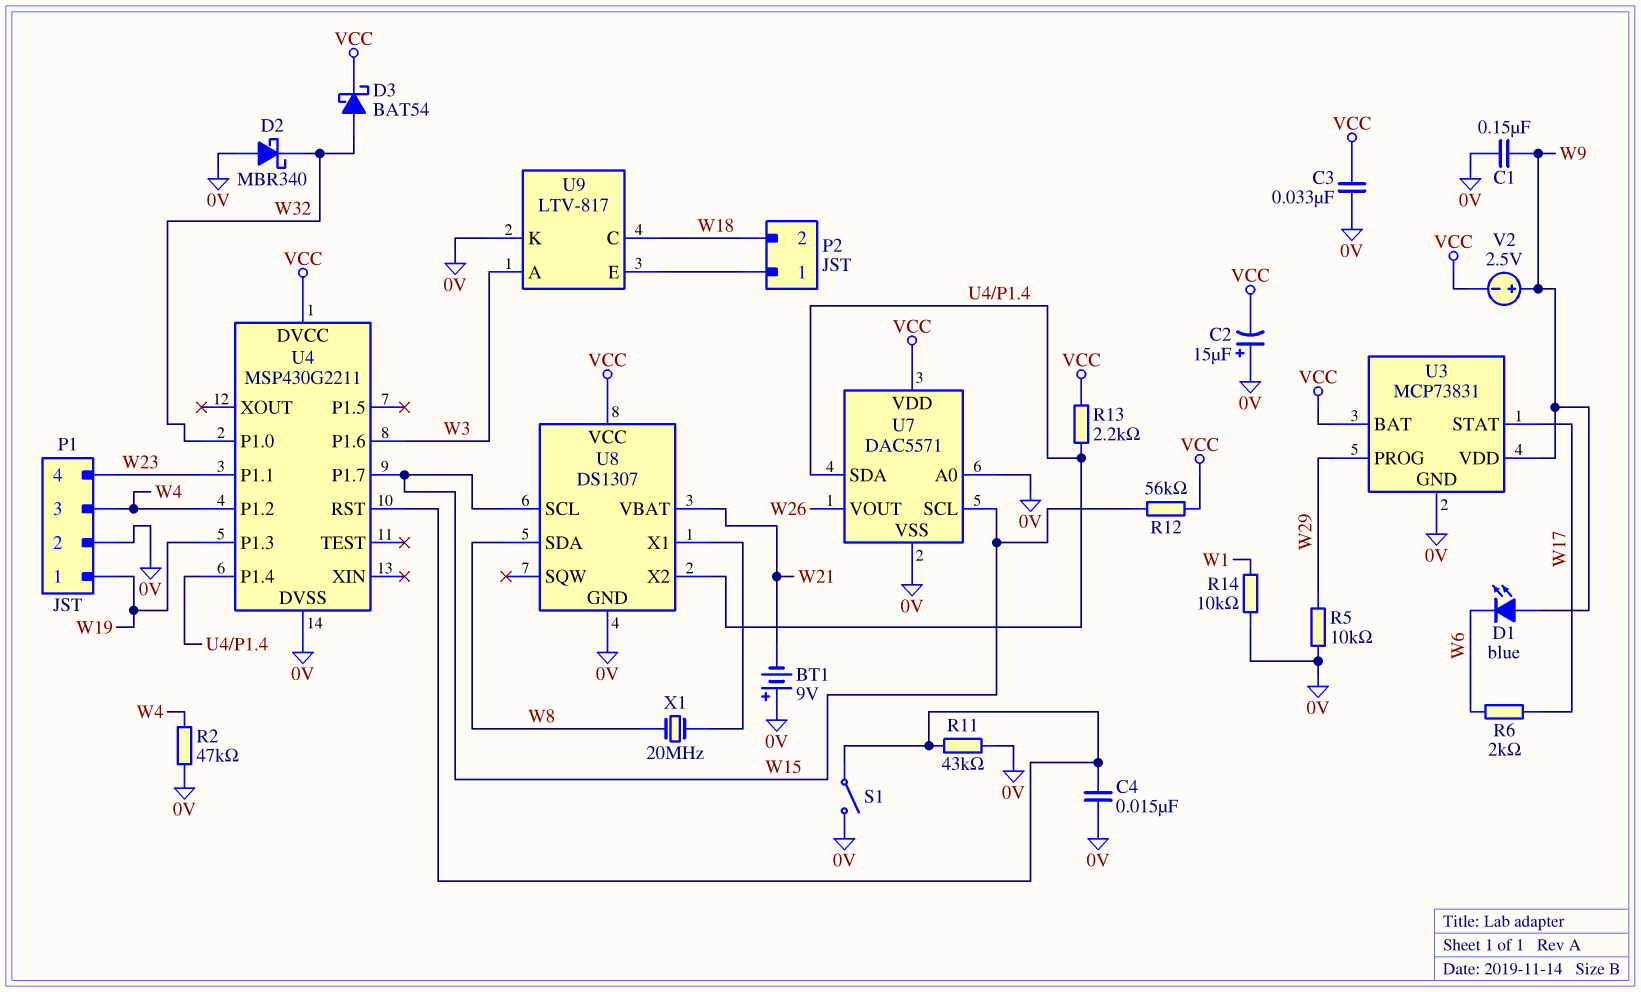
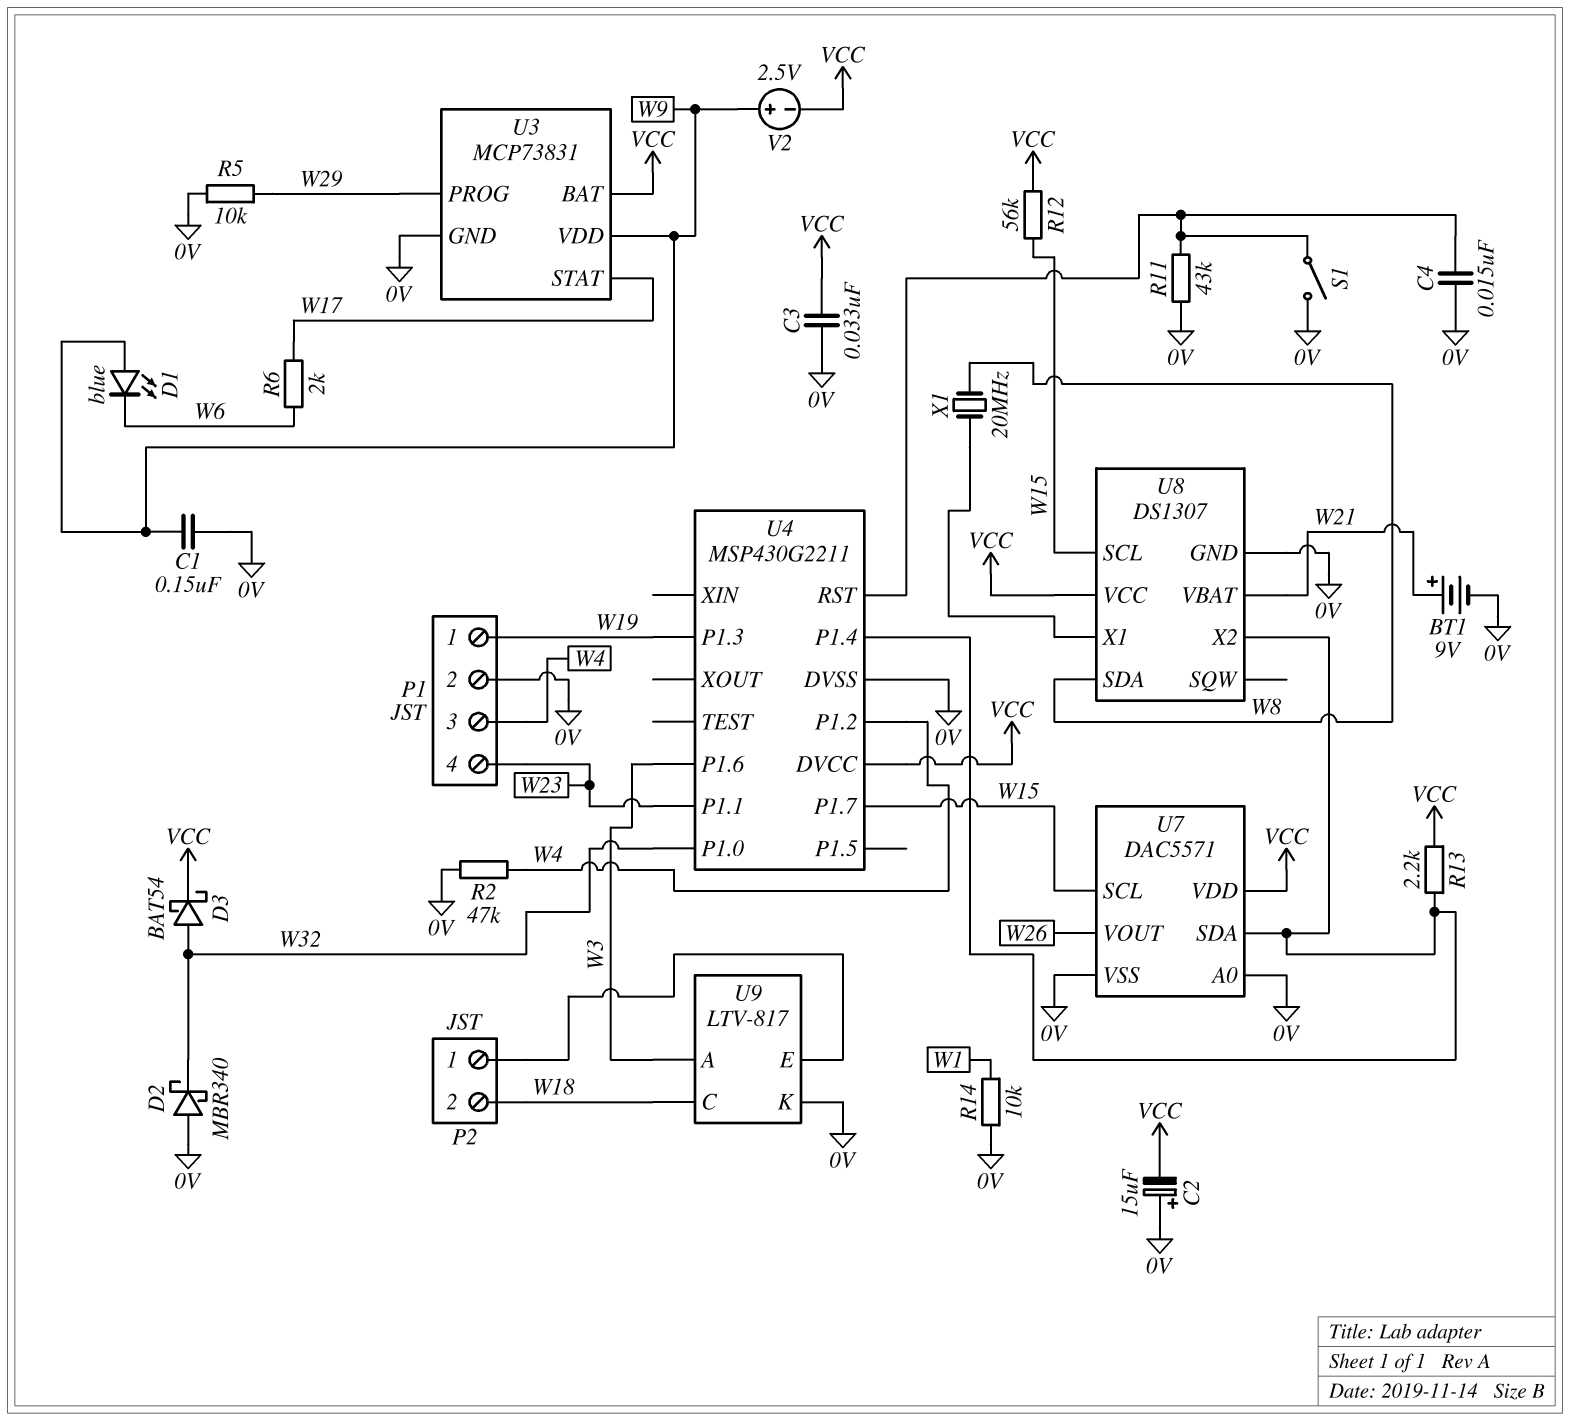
BT1: 9V (plus 0V, minus W21) -> 9V (plus W21, minus 0V)

